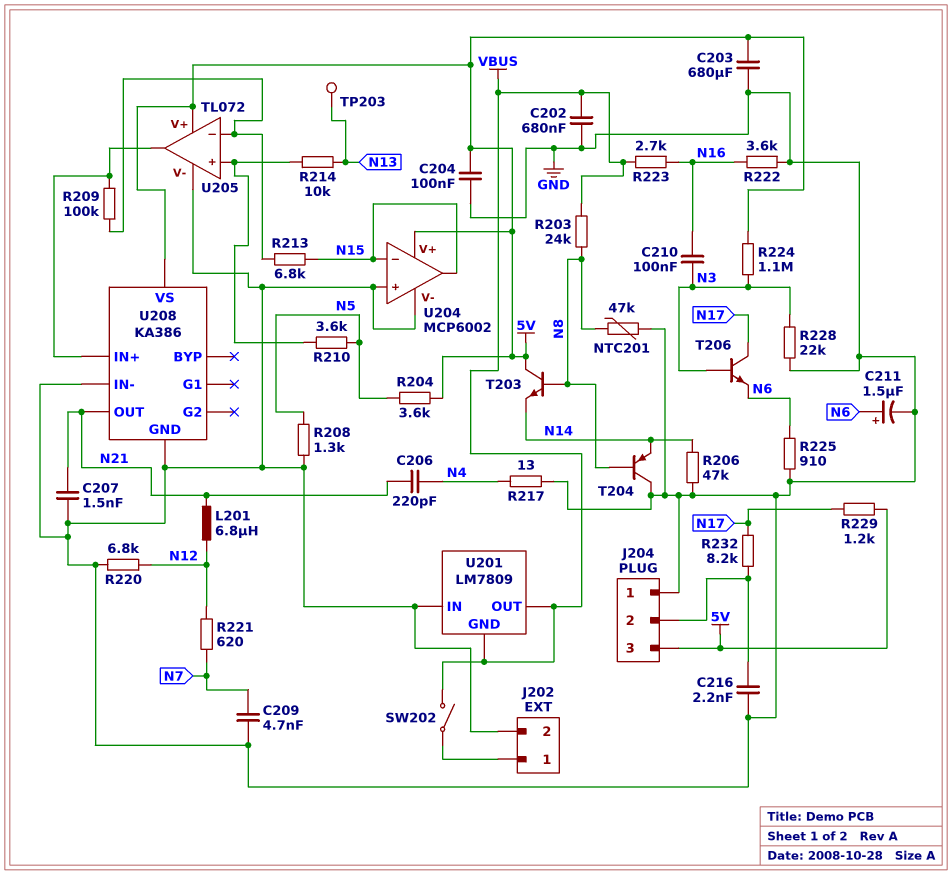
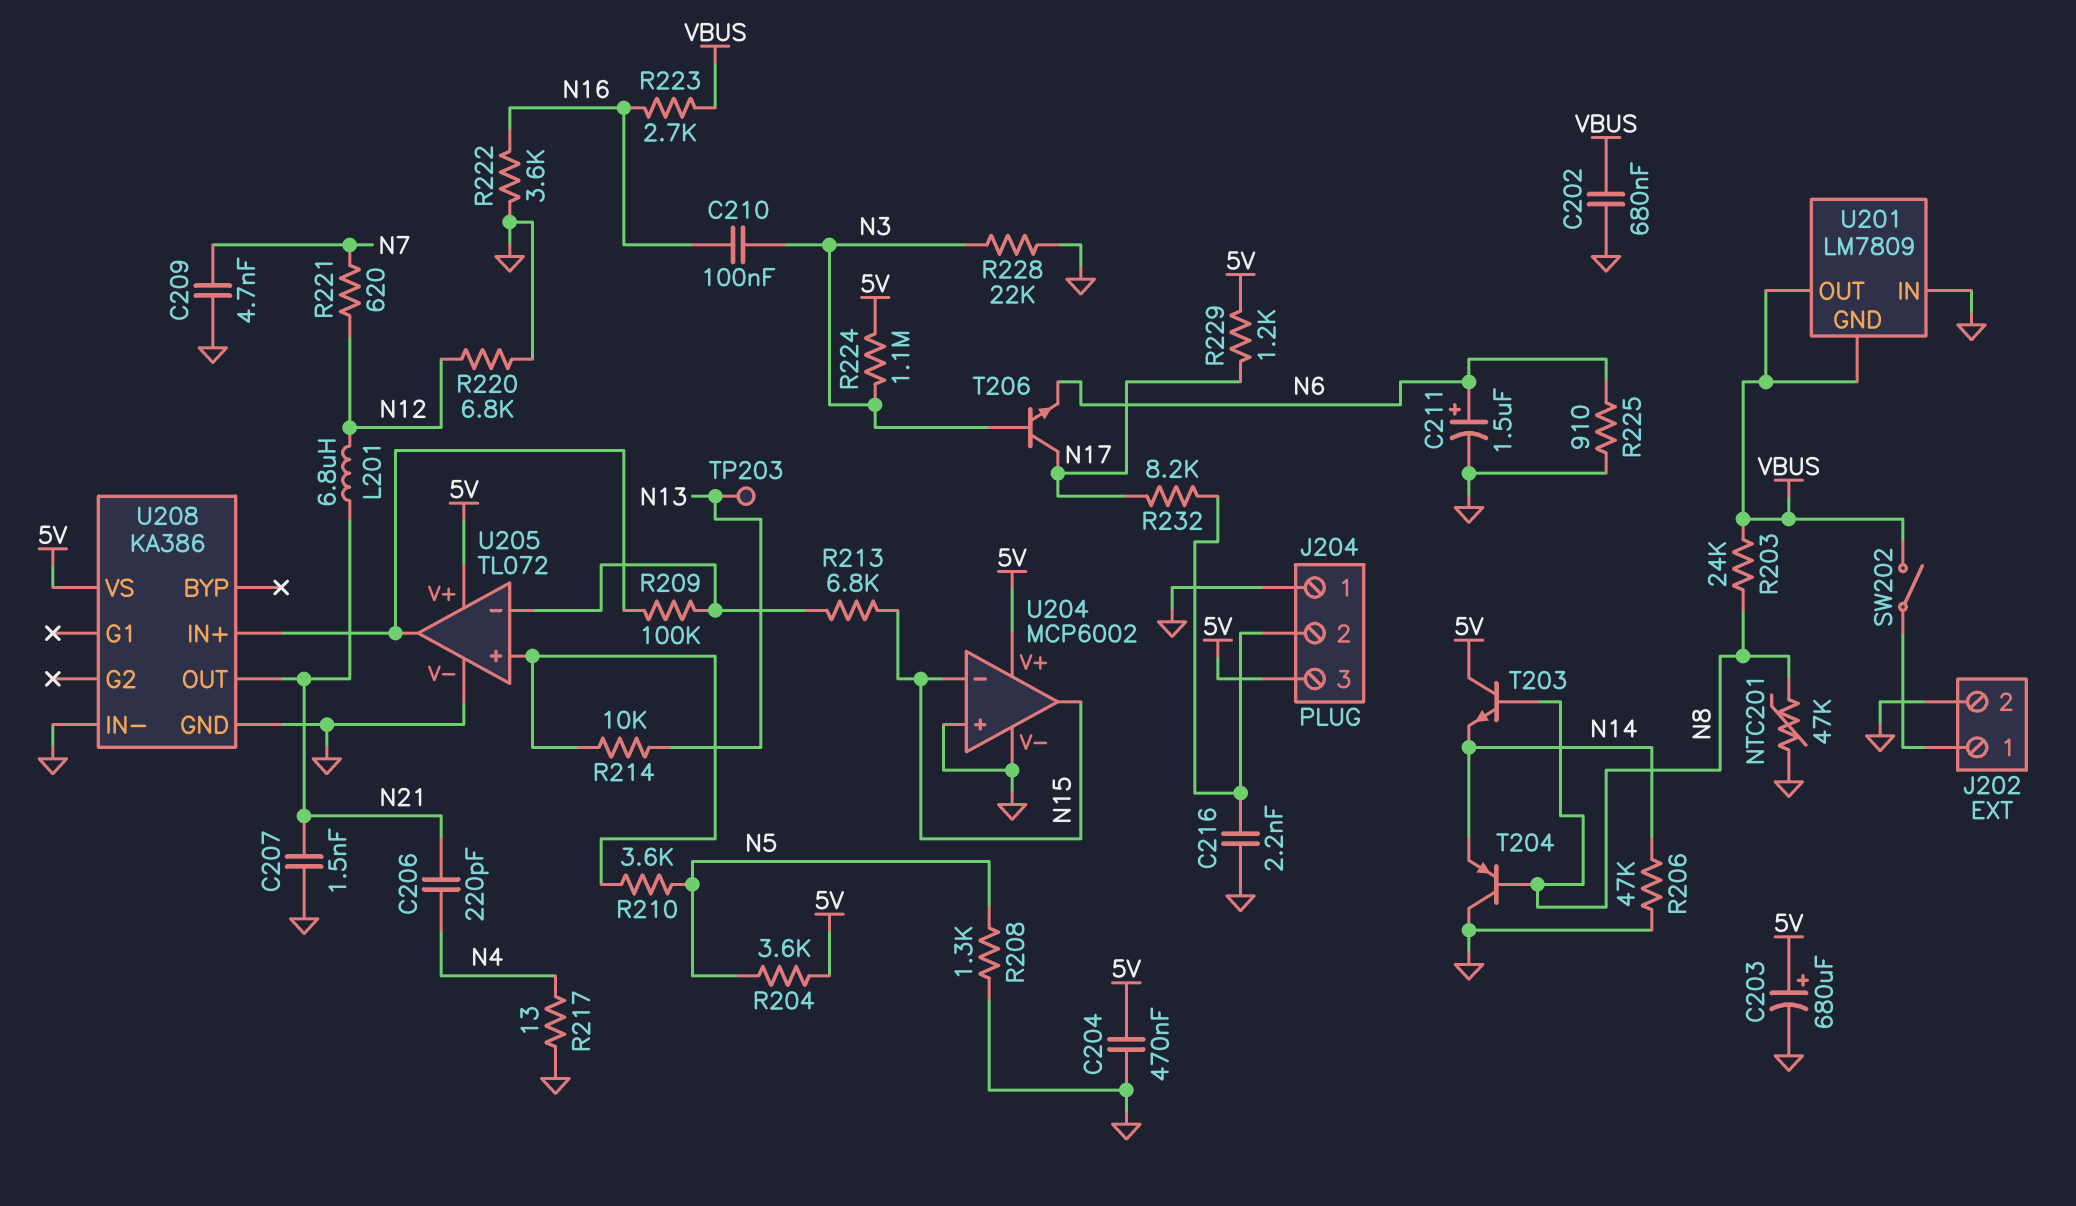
C203: 680uF (5V, GND) -> 680uF (plus 5V, minus GND)
C204: 100nF (5V, GND) -> 470nF (5V, GND)

